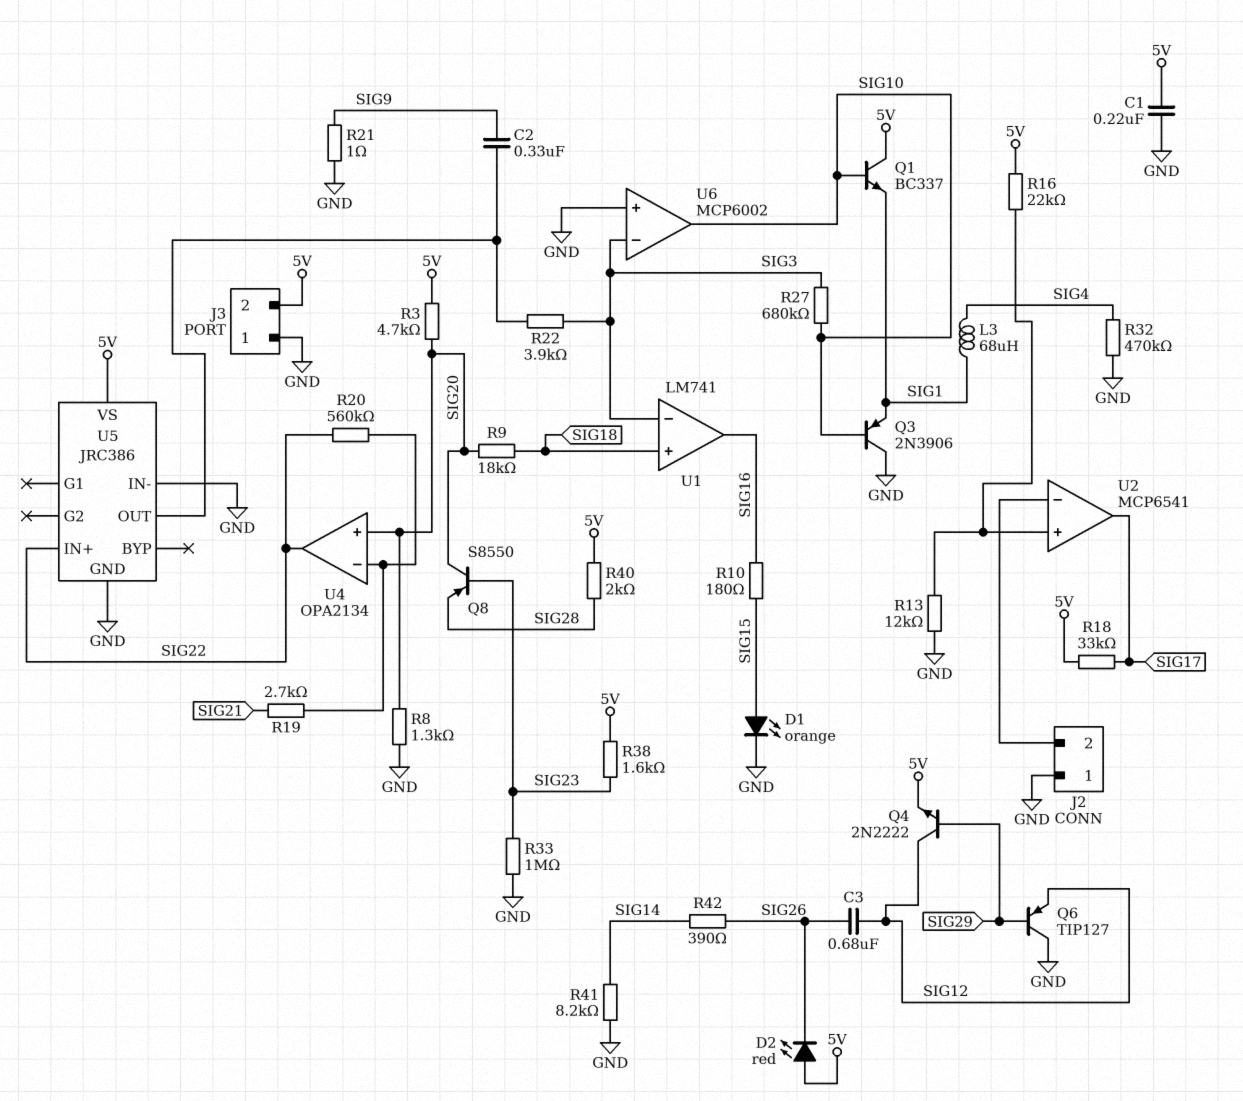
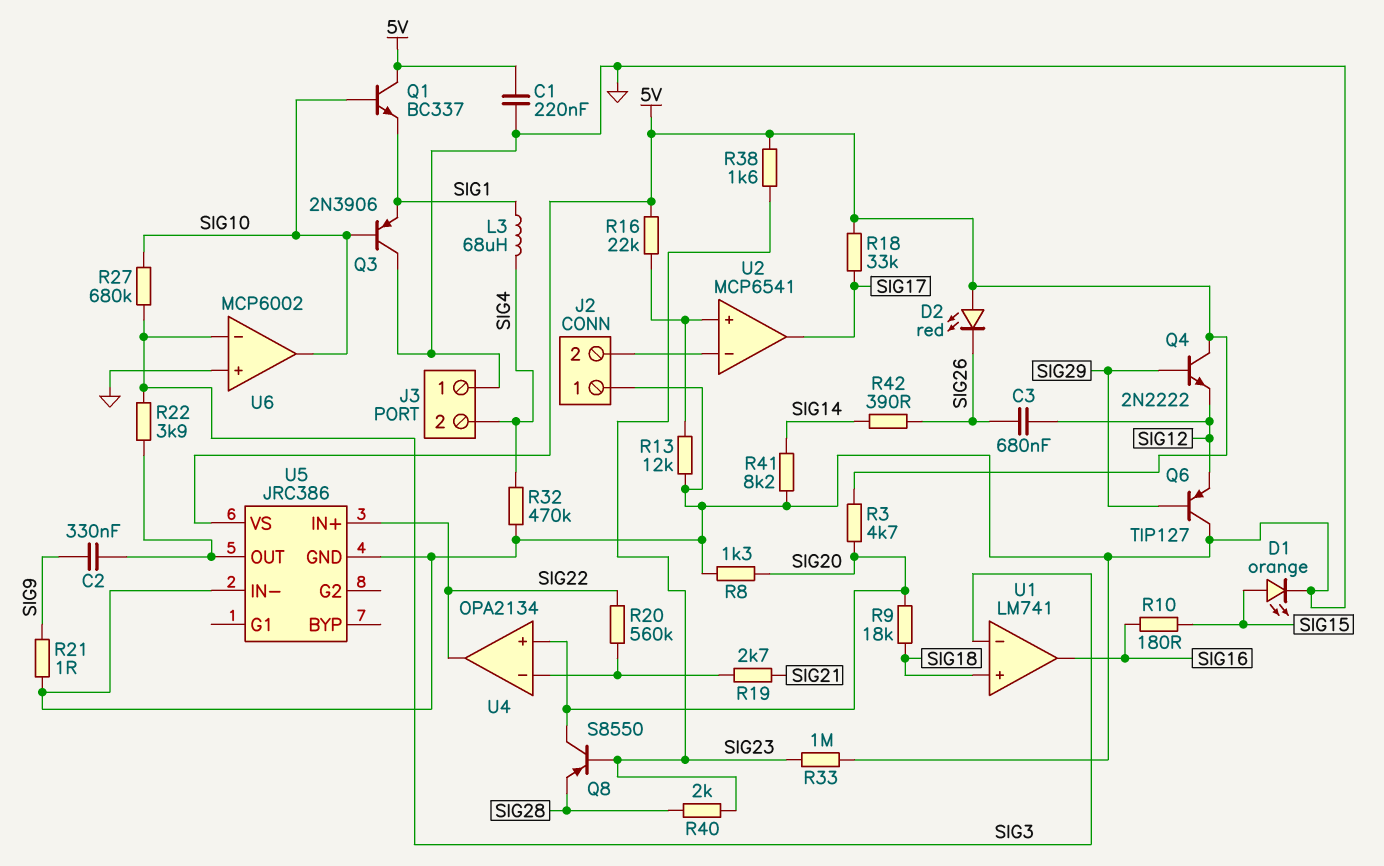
J3 pin 2: 5V -> SIG4
Q4: NPN 2N2222 (B SIG29, C SIG12, E 5V) -> NPN 2N2222 (B SIG29, C 5V, E SIG12)
R40: 2k (5V, SIG28) -> 2k (SIG23, SIG28)

